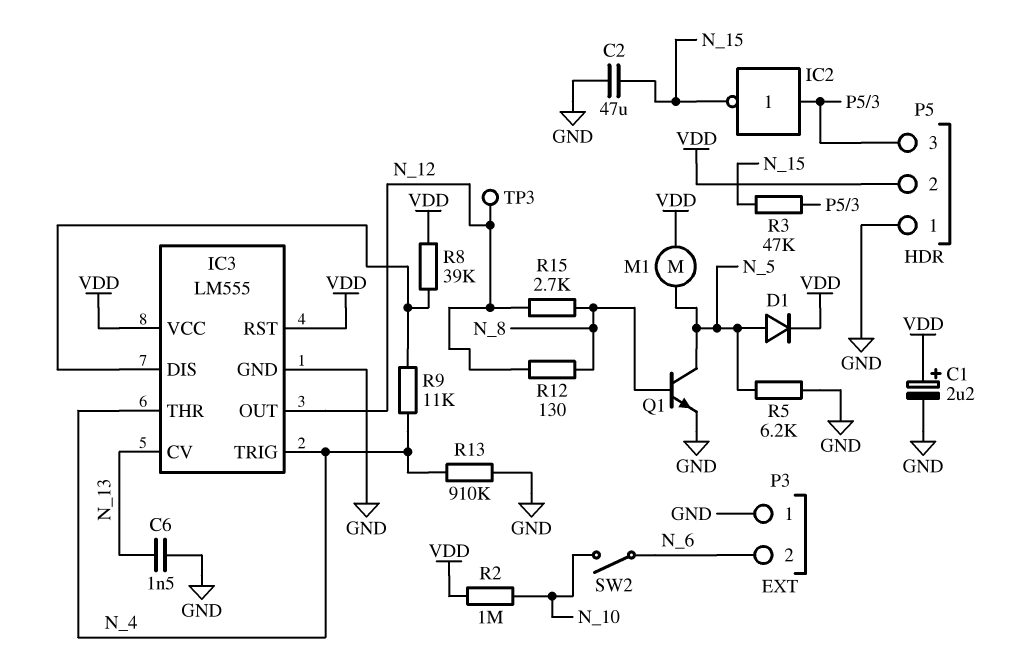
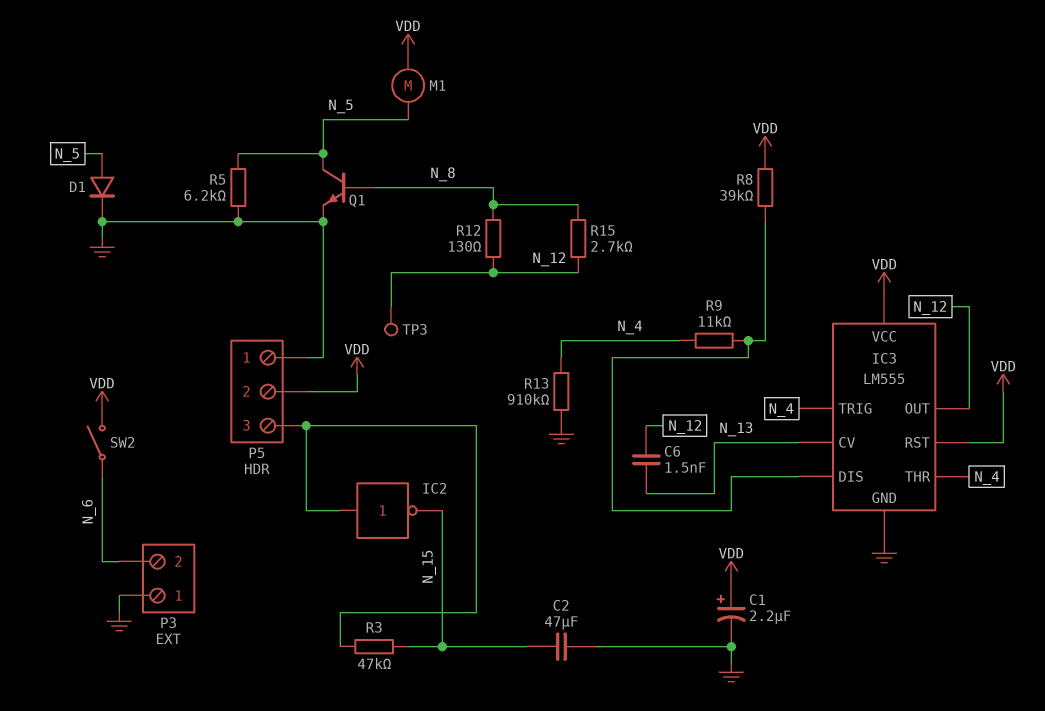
C6: 1.5nF (GND, N_13) -> 1.5nF (N_12, N_13)
D1: diode (A N_5, K VDD) -> diode (A N_5, K GND)
R2: 1M (N_10, VDD) -> none
SW2: switch (N_6, N_10) -> switch (N_6, VDD)

